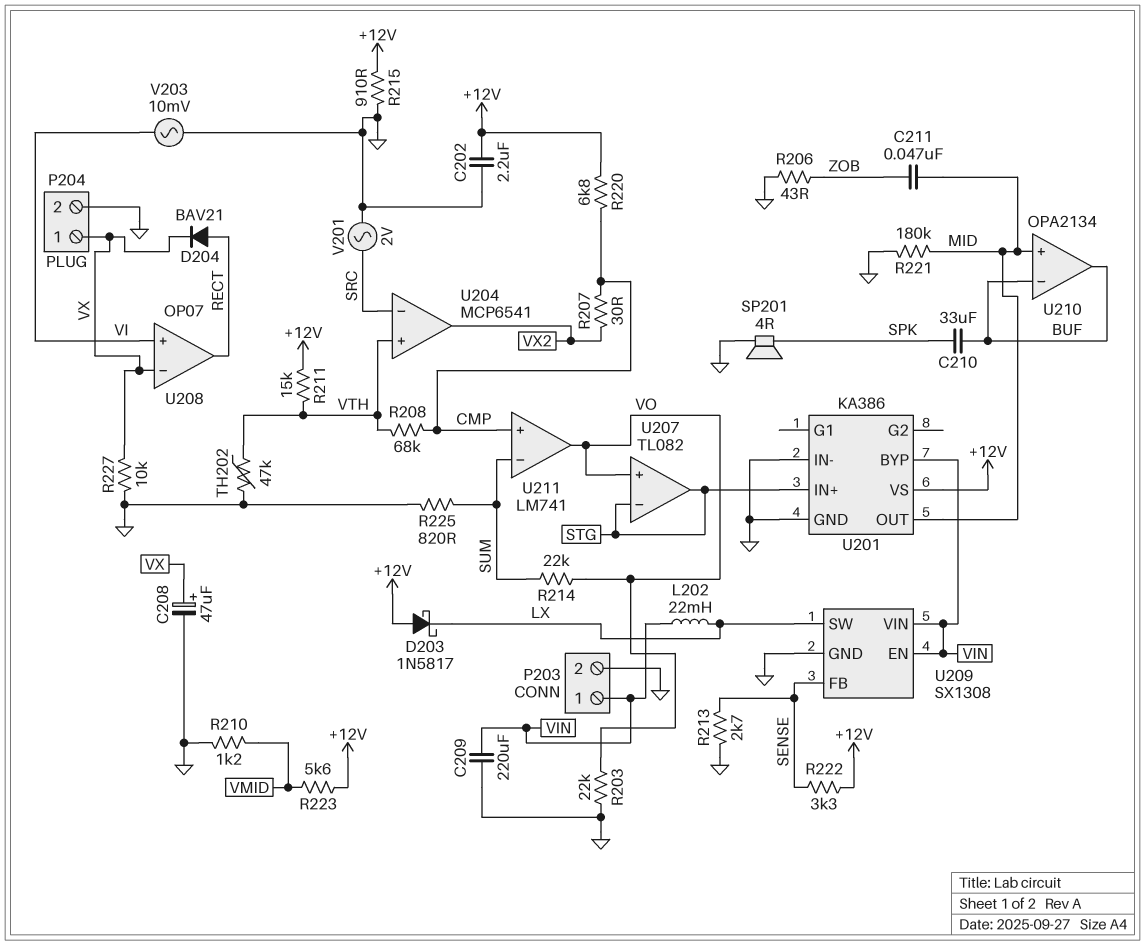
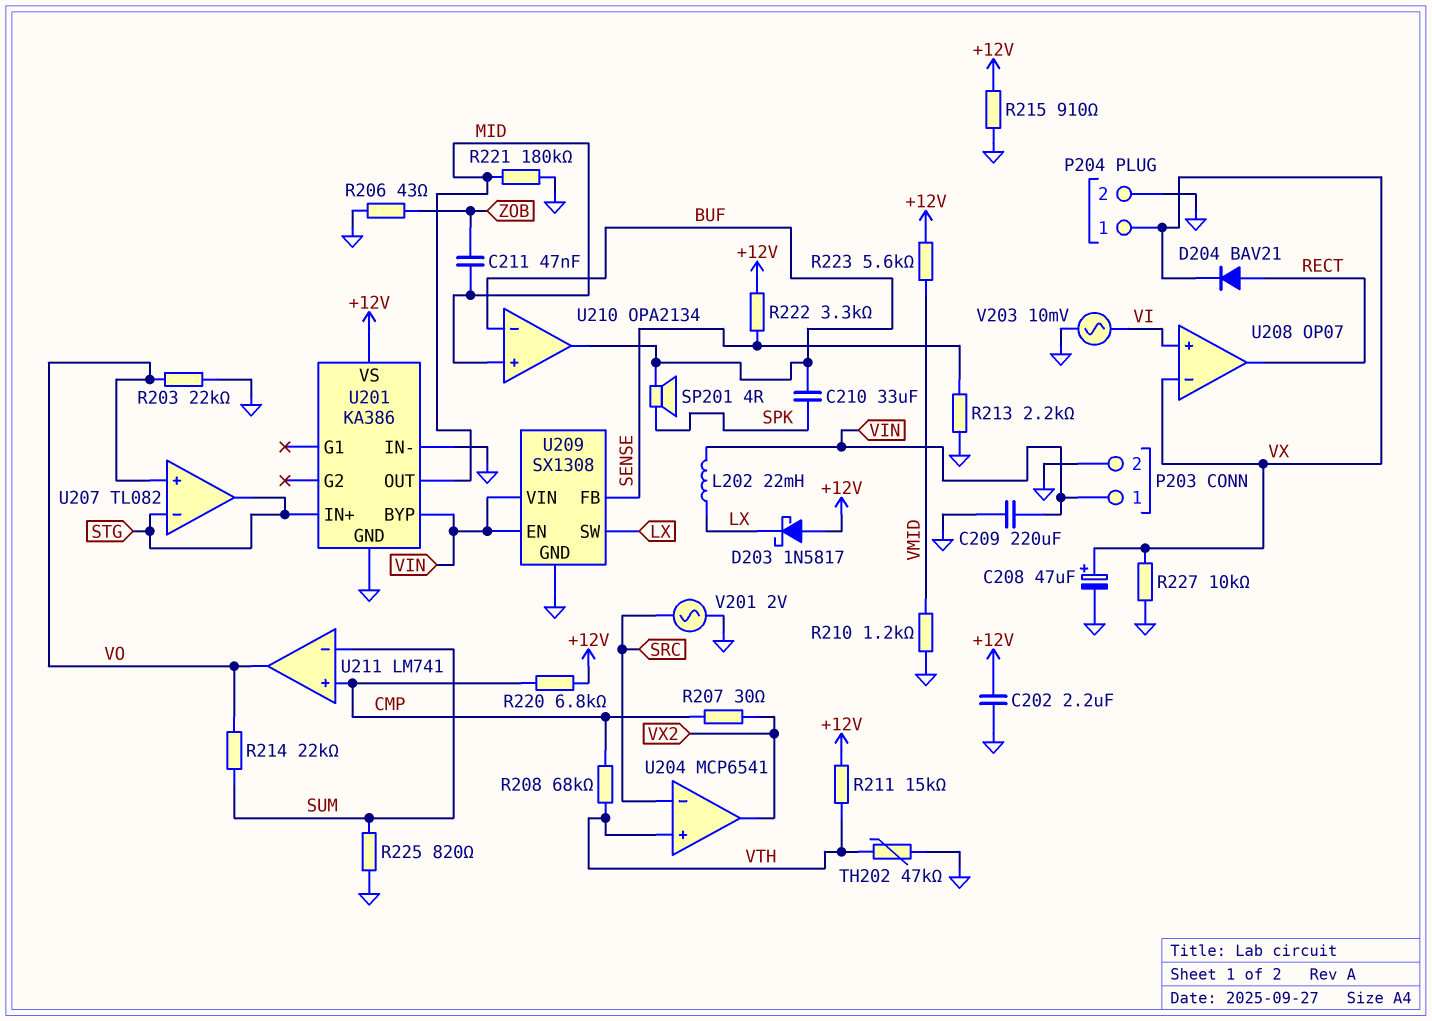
R213: 2.7k (GND, SENSE) -> 2.2k (GND, SENSE)
SP201: speaker 4R (GND, SPK) -> speaker 4R (BUF, SPK)

